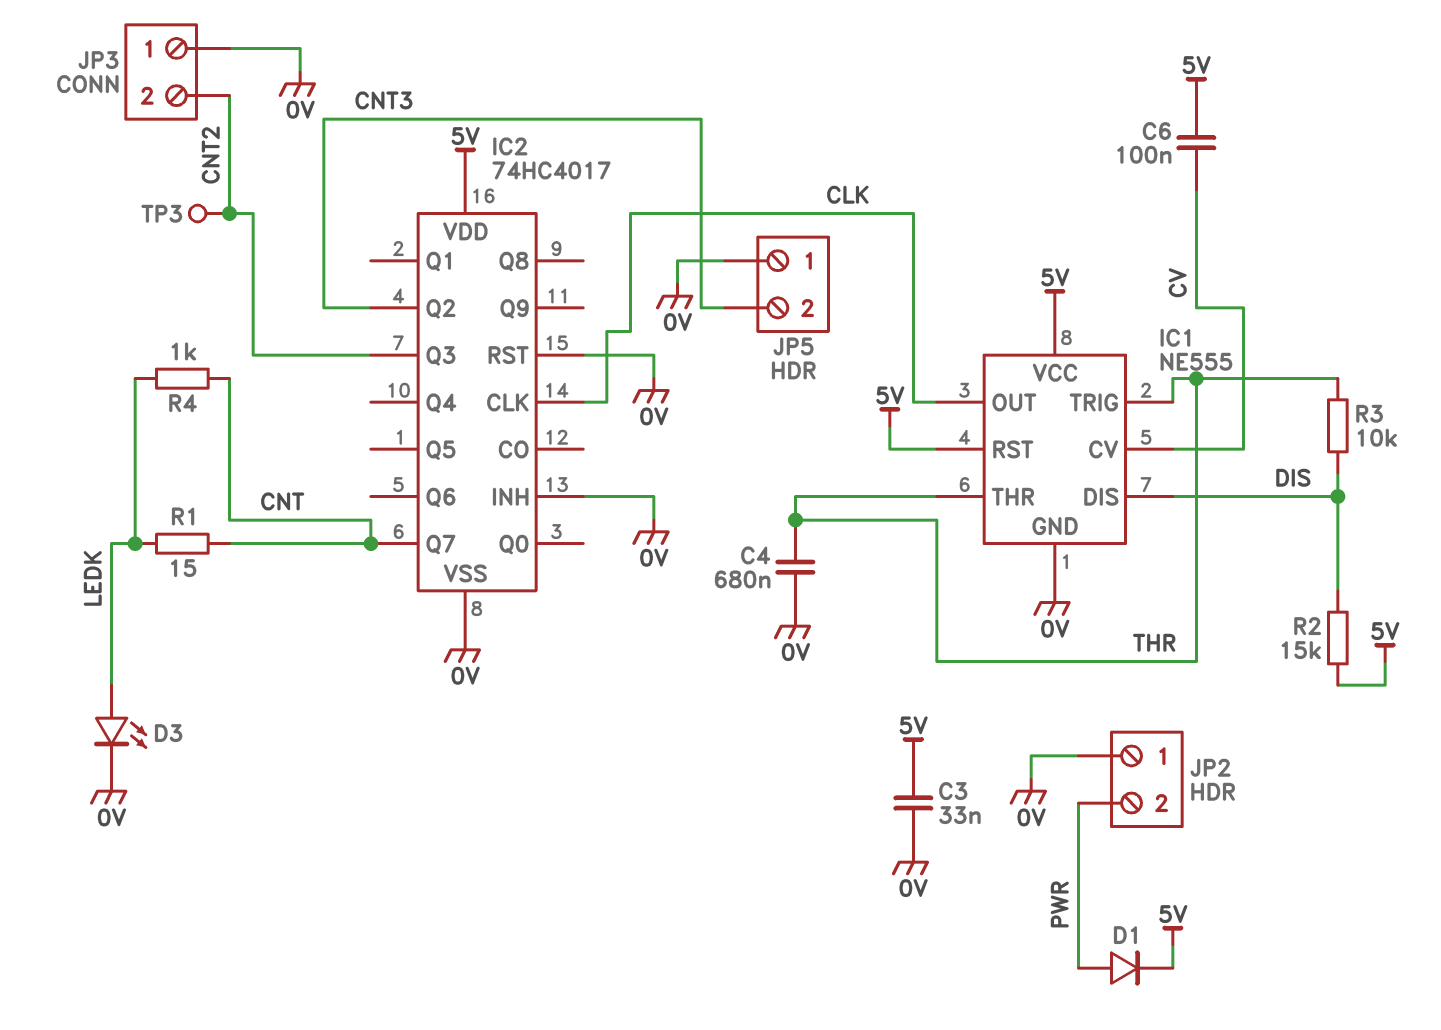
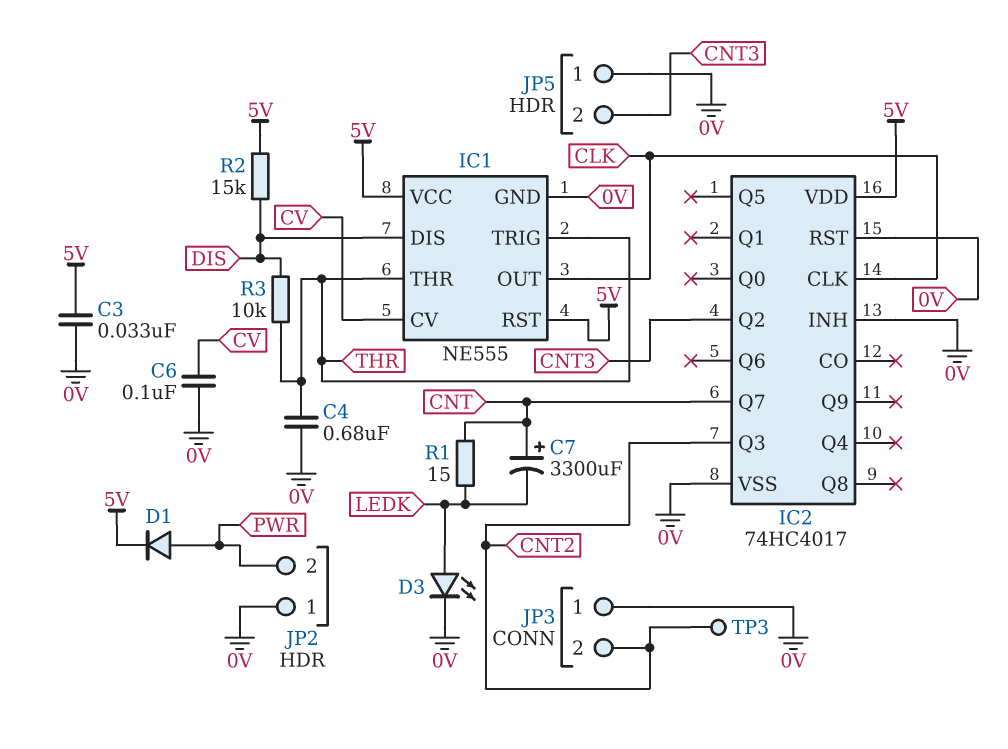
C6: 100nF (5V, CV) -> 100nF (0V, CV)
C7: none -> 3300uF (plus CNT, minus LEDK)
R4: 1k (CNT, LEDK) -> none

